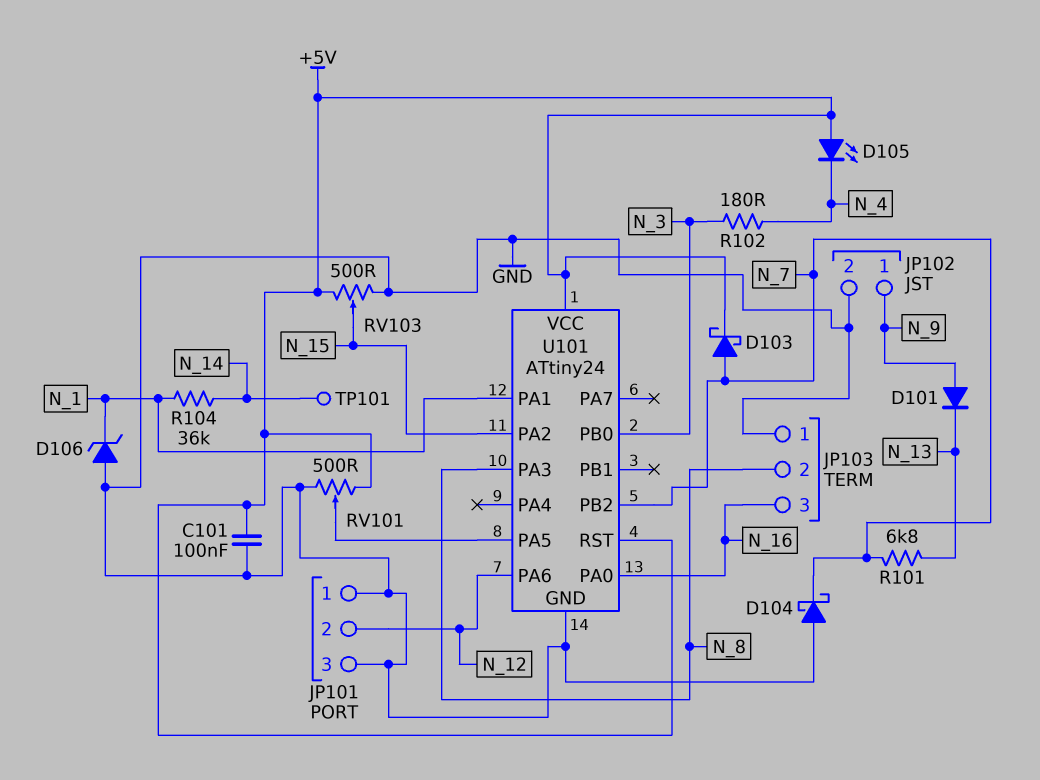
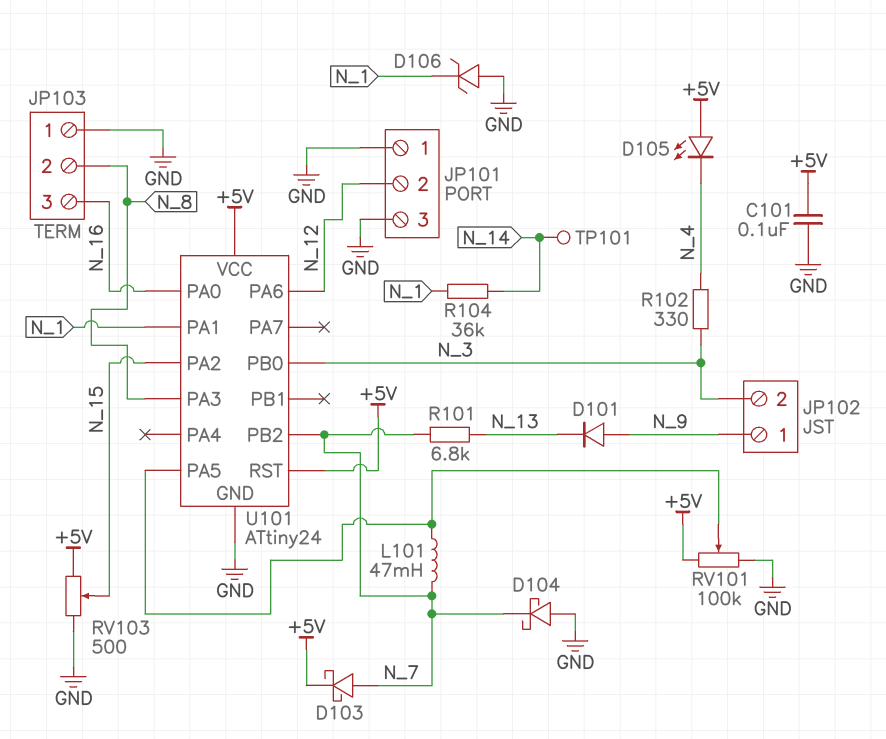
JP102 pin 2: GND -> N_3
L101: none -> 47mH (N_7, U101/PA5)
R102: 180 (N_3, N_4) -> 330 (N_3, N_4)
RV101: 500 (+5V, GND, wiper U101/PA5) -> 100k (+5V, GND, wiper U101/PA5)

